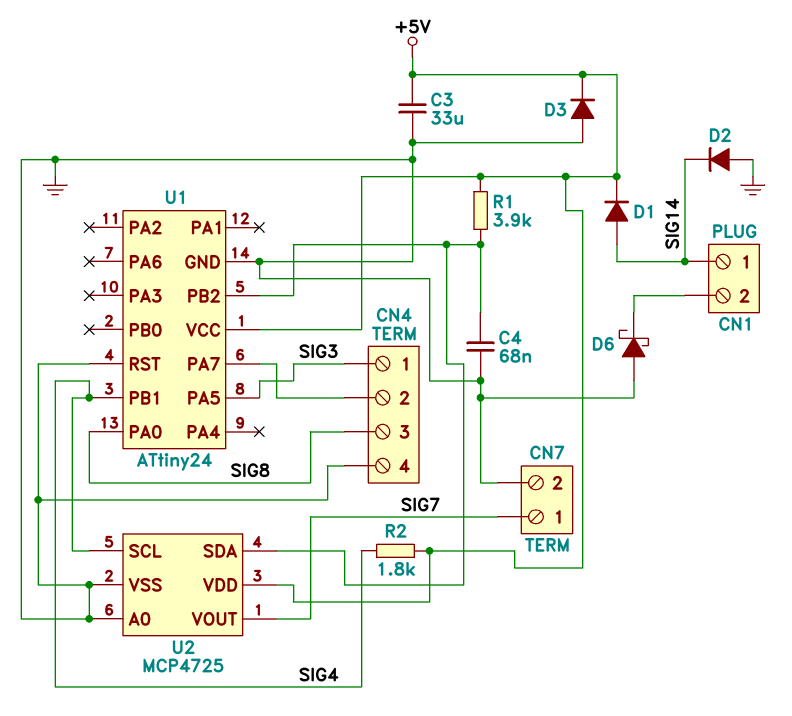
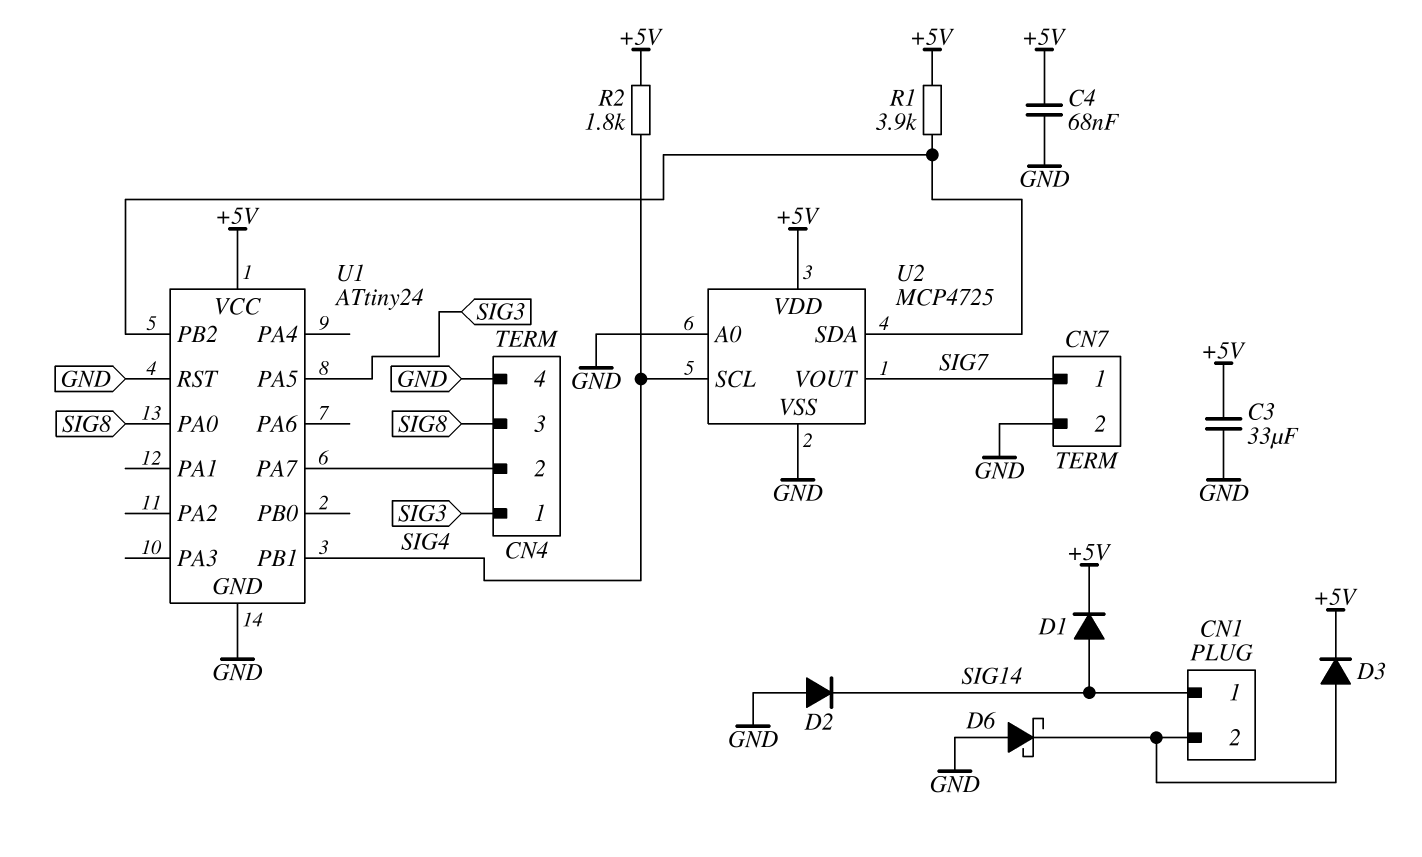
C4: 68nF (GND, U1/PB2) -> 68nF (+5V, GND)
D3: diode (A GND, K +5V) -> diode (A CN1/2, K +5V)

